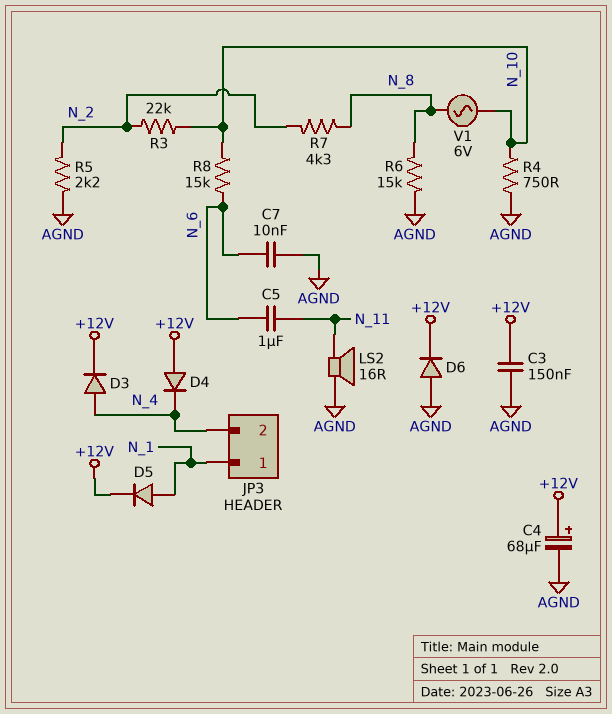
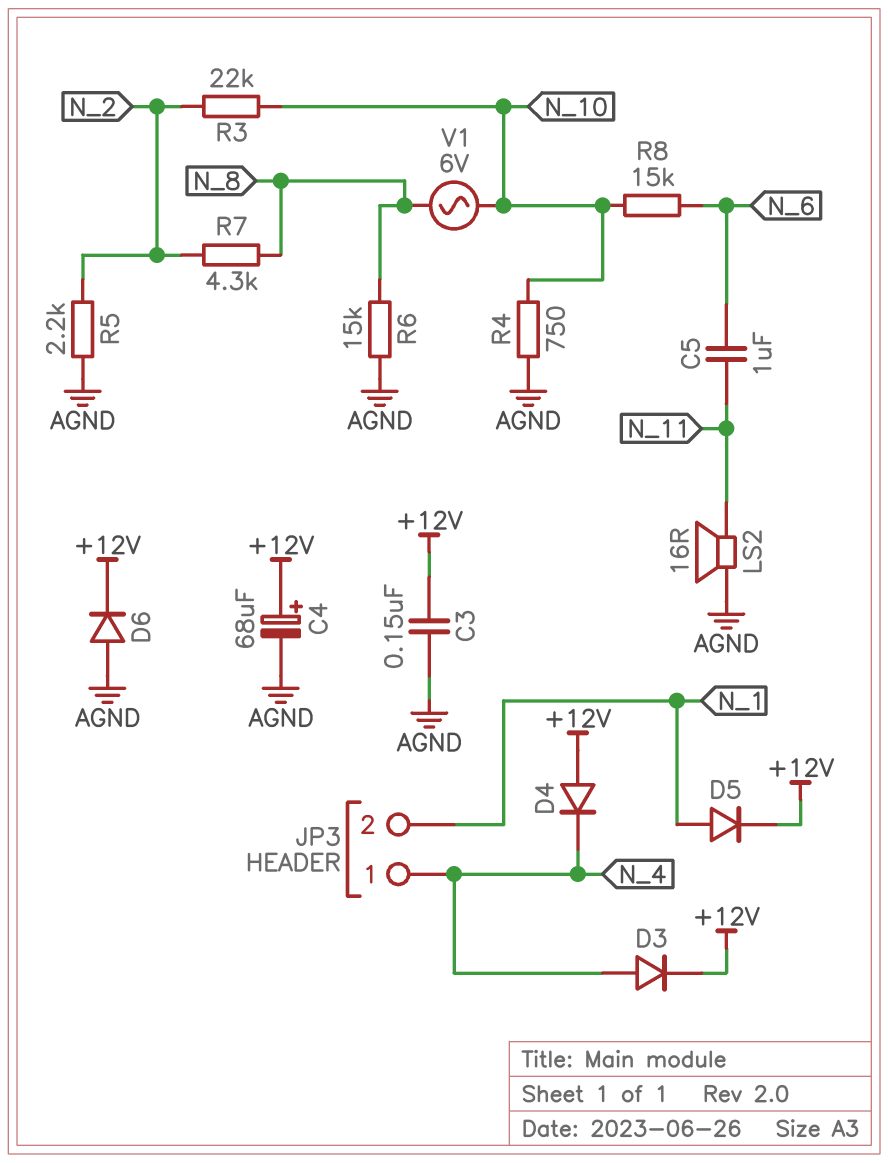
C7: 10nF (AGND, N_6) -> none
JP3 pin 1: N_1 -> N_4
JP3 pin 2: N_4 -> N_1

